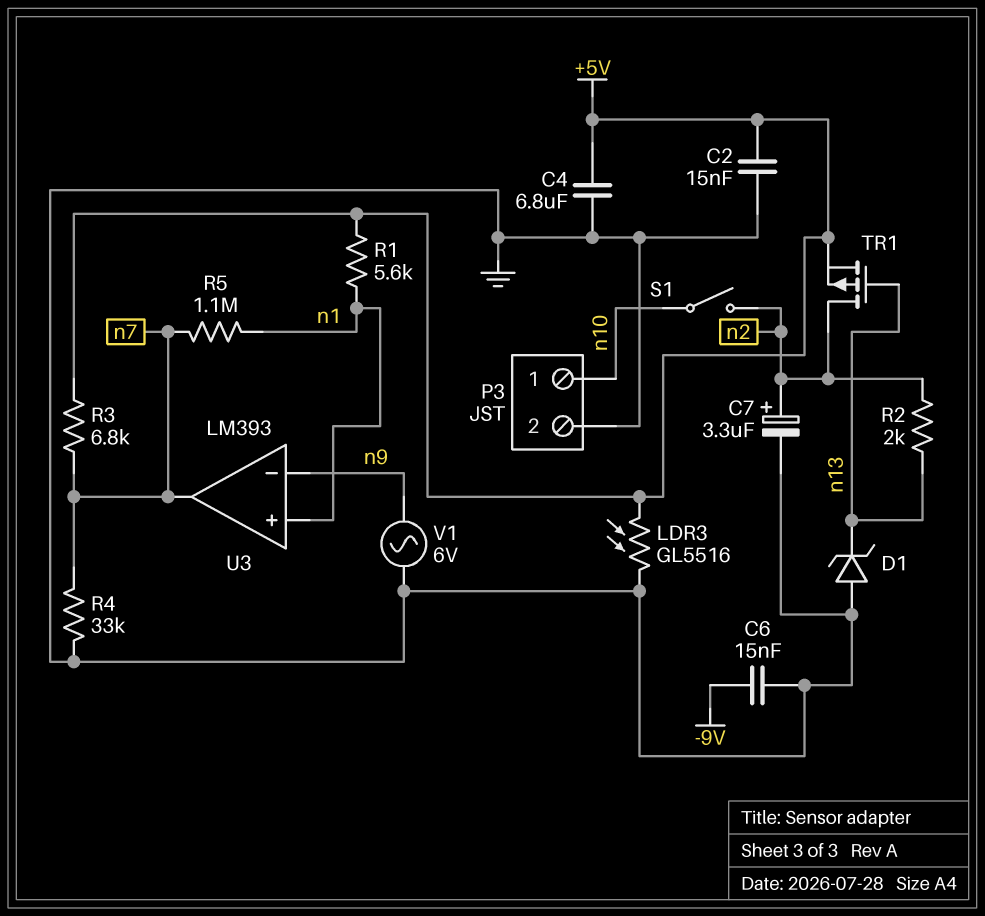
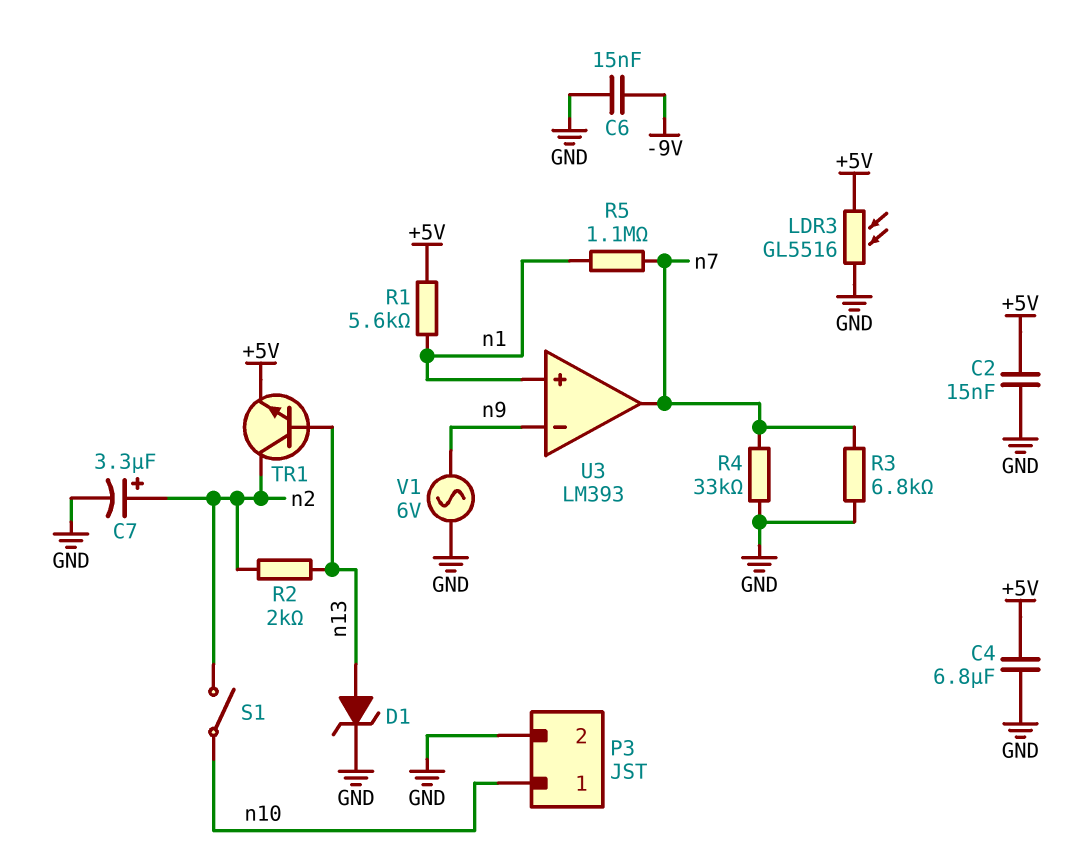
D1: zener (A GND, K n13) -> zener (A n13, K GND)
R3: 6.8k (+5V, n7) -> 6.8k (GND, n7)
TR1: PMOS (G n13, D n2, S +5V) -> NPN (B n13, C n2, E +5V)

